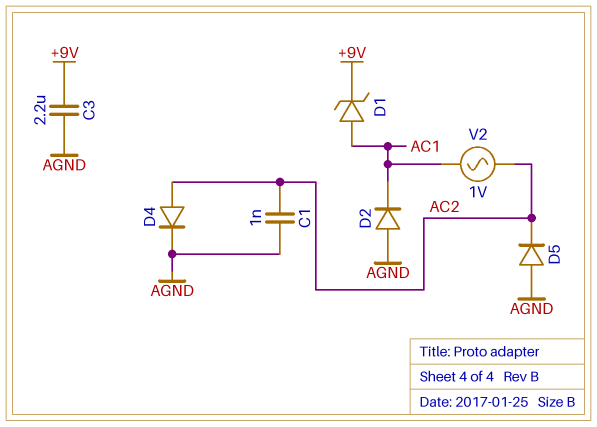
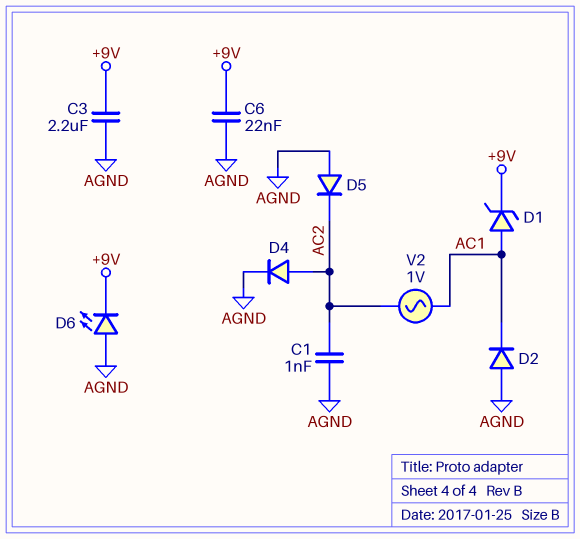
C6: none -> 22nF (+9V, AGND)
D6: none -> LED (A AGND, K +9V)

